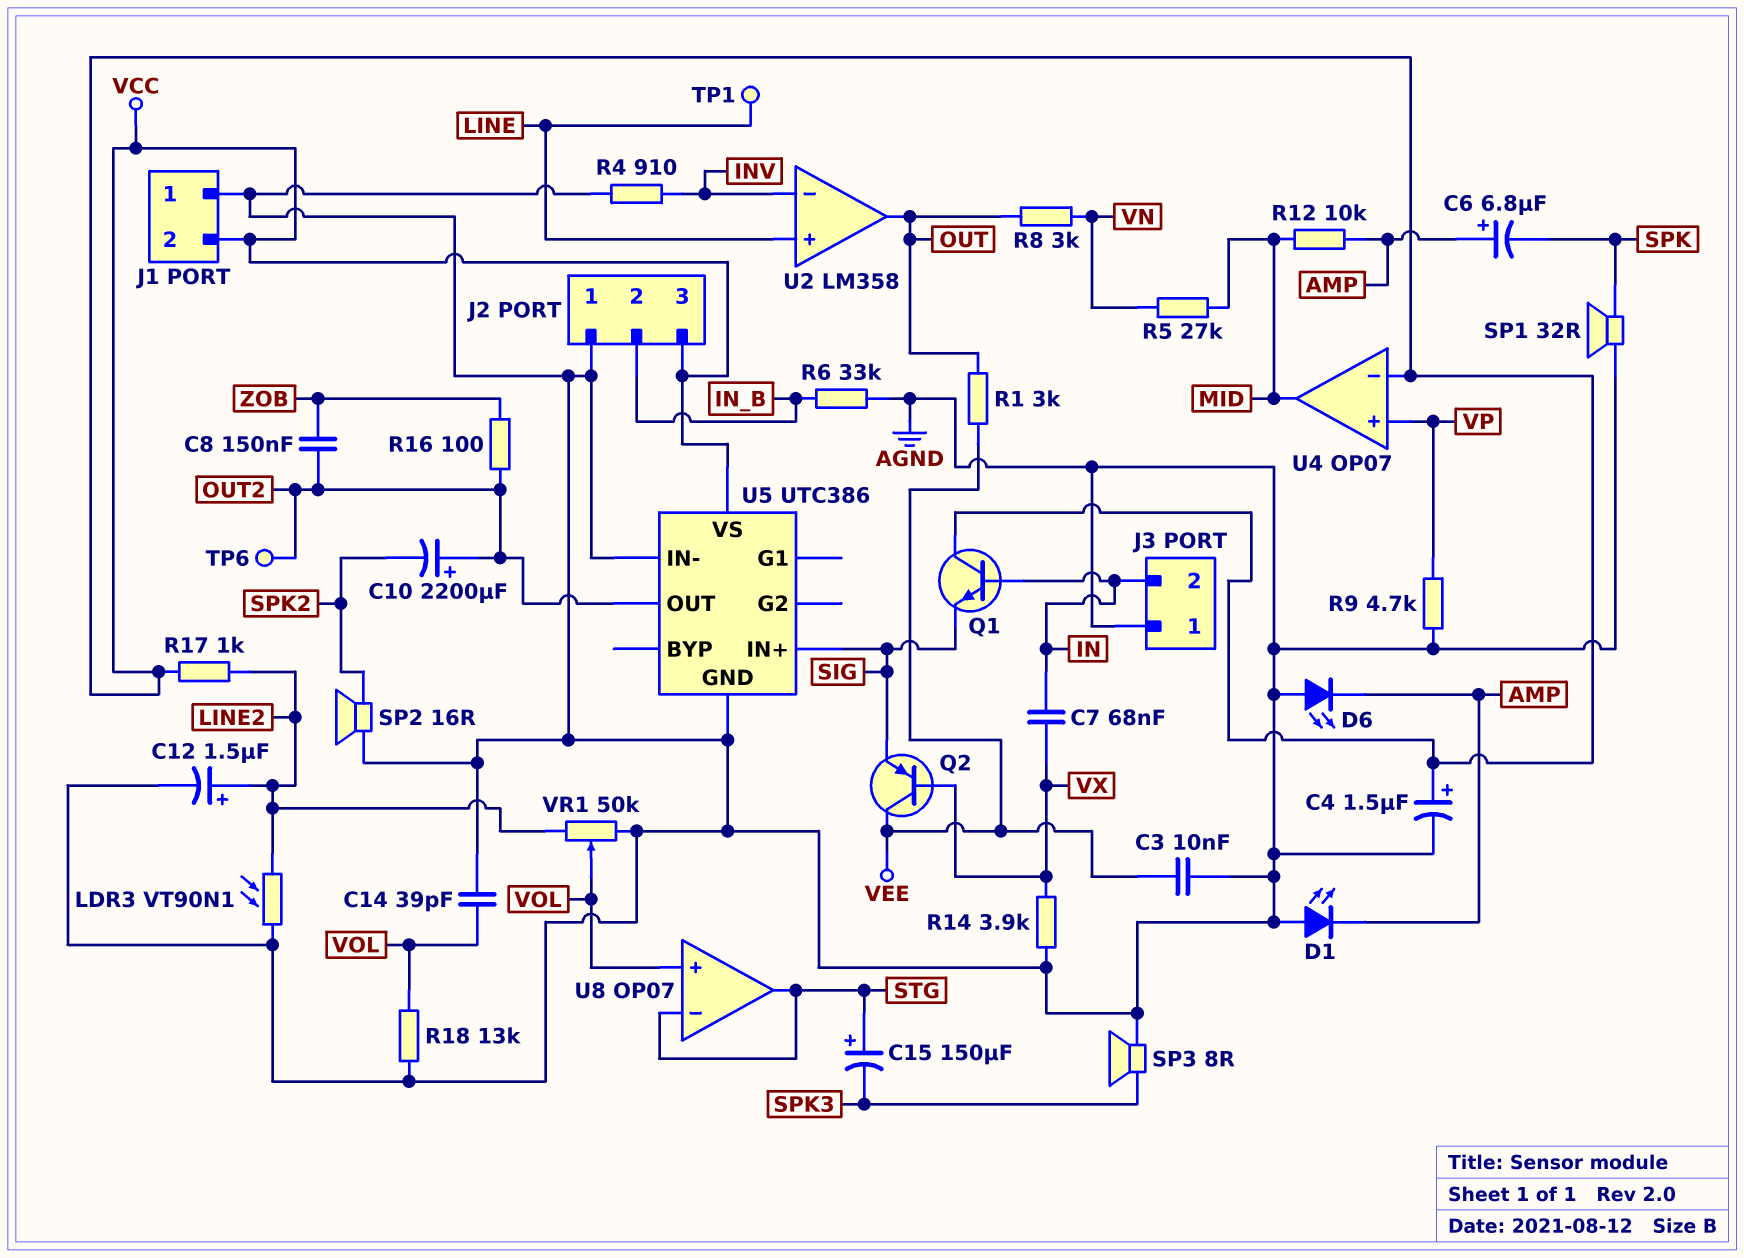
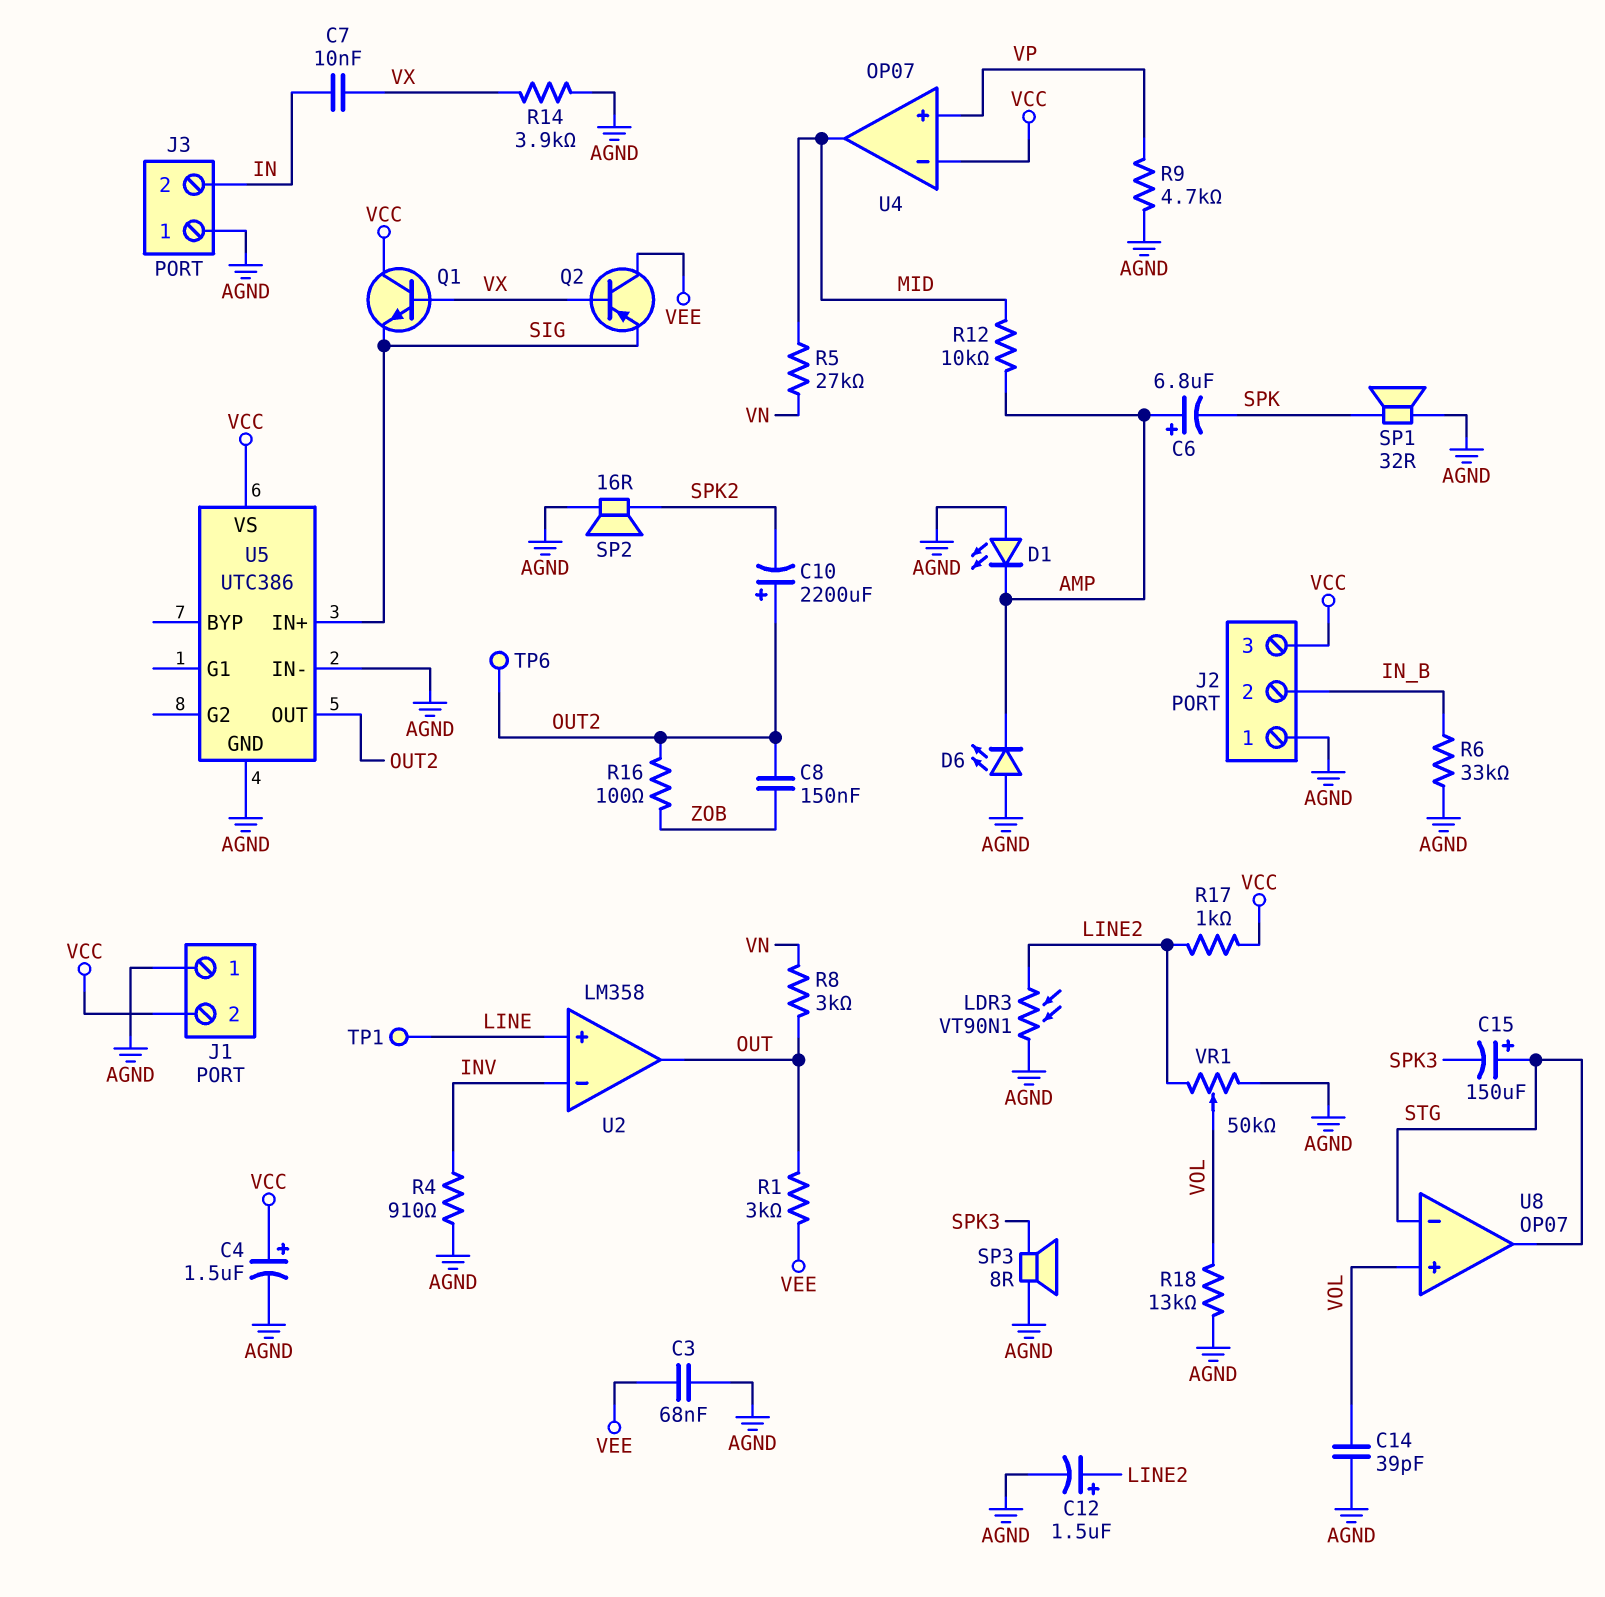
C3: 10nF (AGND, VEE) -> 68nF (AGND, VEE)
C7: 68nF (IN, VX) -> 10nF (IN, VX)
Q1: NPN (B IN, C VCC, E SIG) -> NPN (B VX, C VCC, E SIG)

